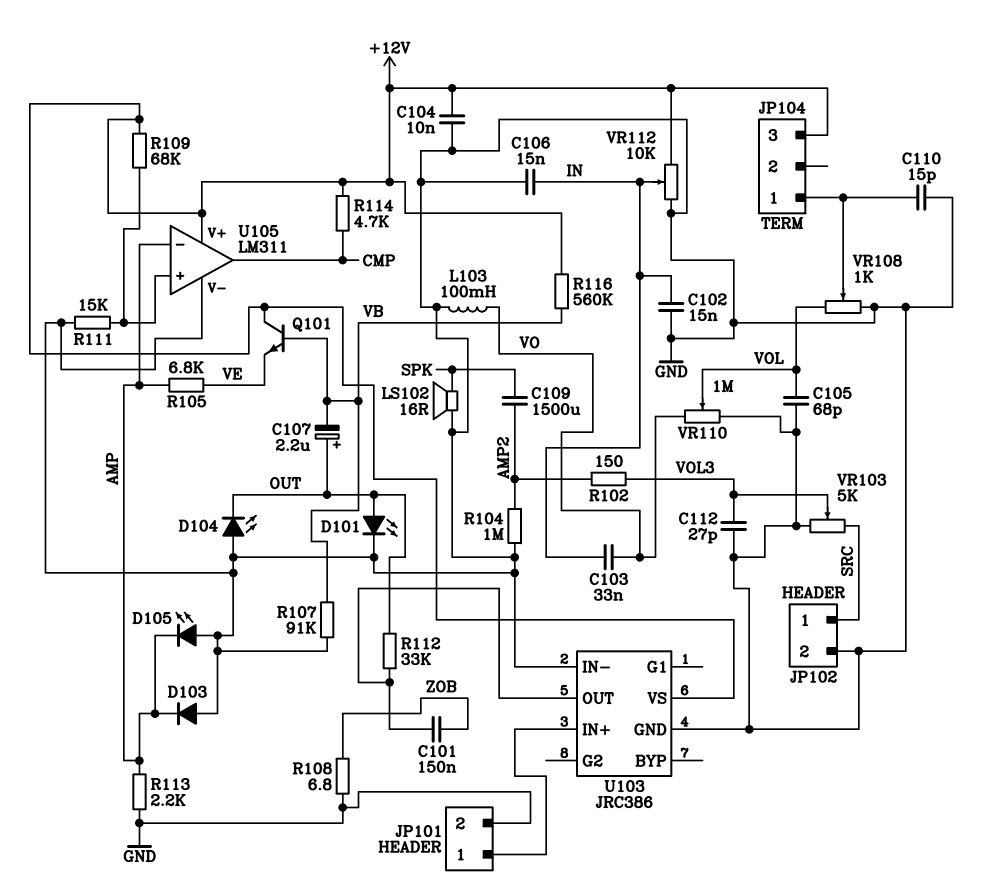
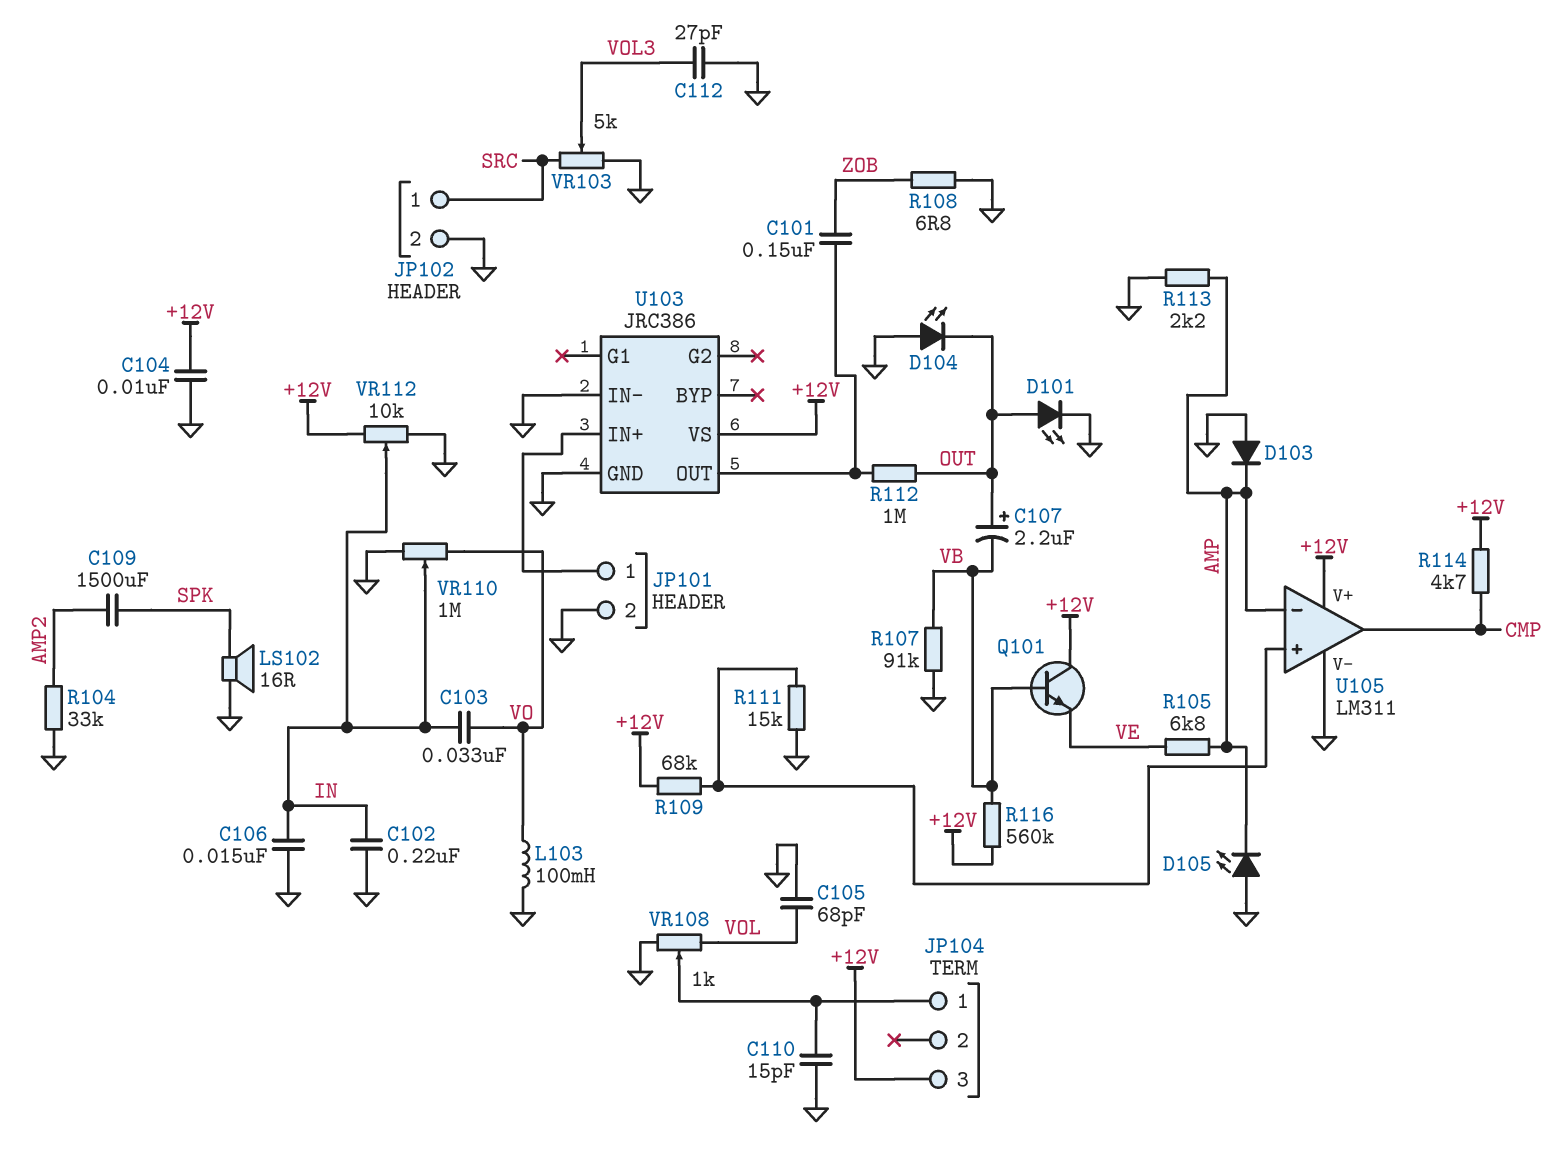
C102: 15nF (GND, IN) -> 220nF (GND, IN)
R102: 150 (AMP2, VOL3) -> none
R104: 1M (AMP2, GND) -> 33k (AMP2, GND)
R112: 33k (OUT, U103/OUT) -> 1M (OUT, U103/OUT)
VR110: 1M (GND, VO, wiper VOL) -> 1M (GND, VO, wiper IN)

